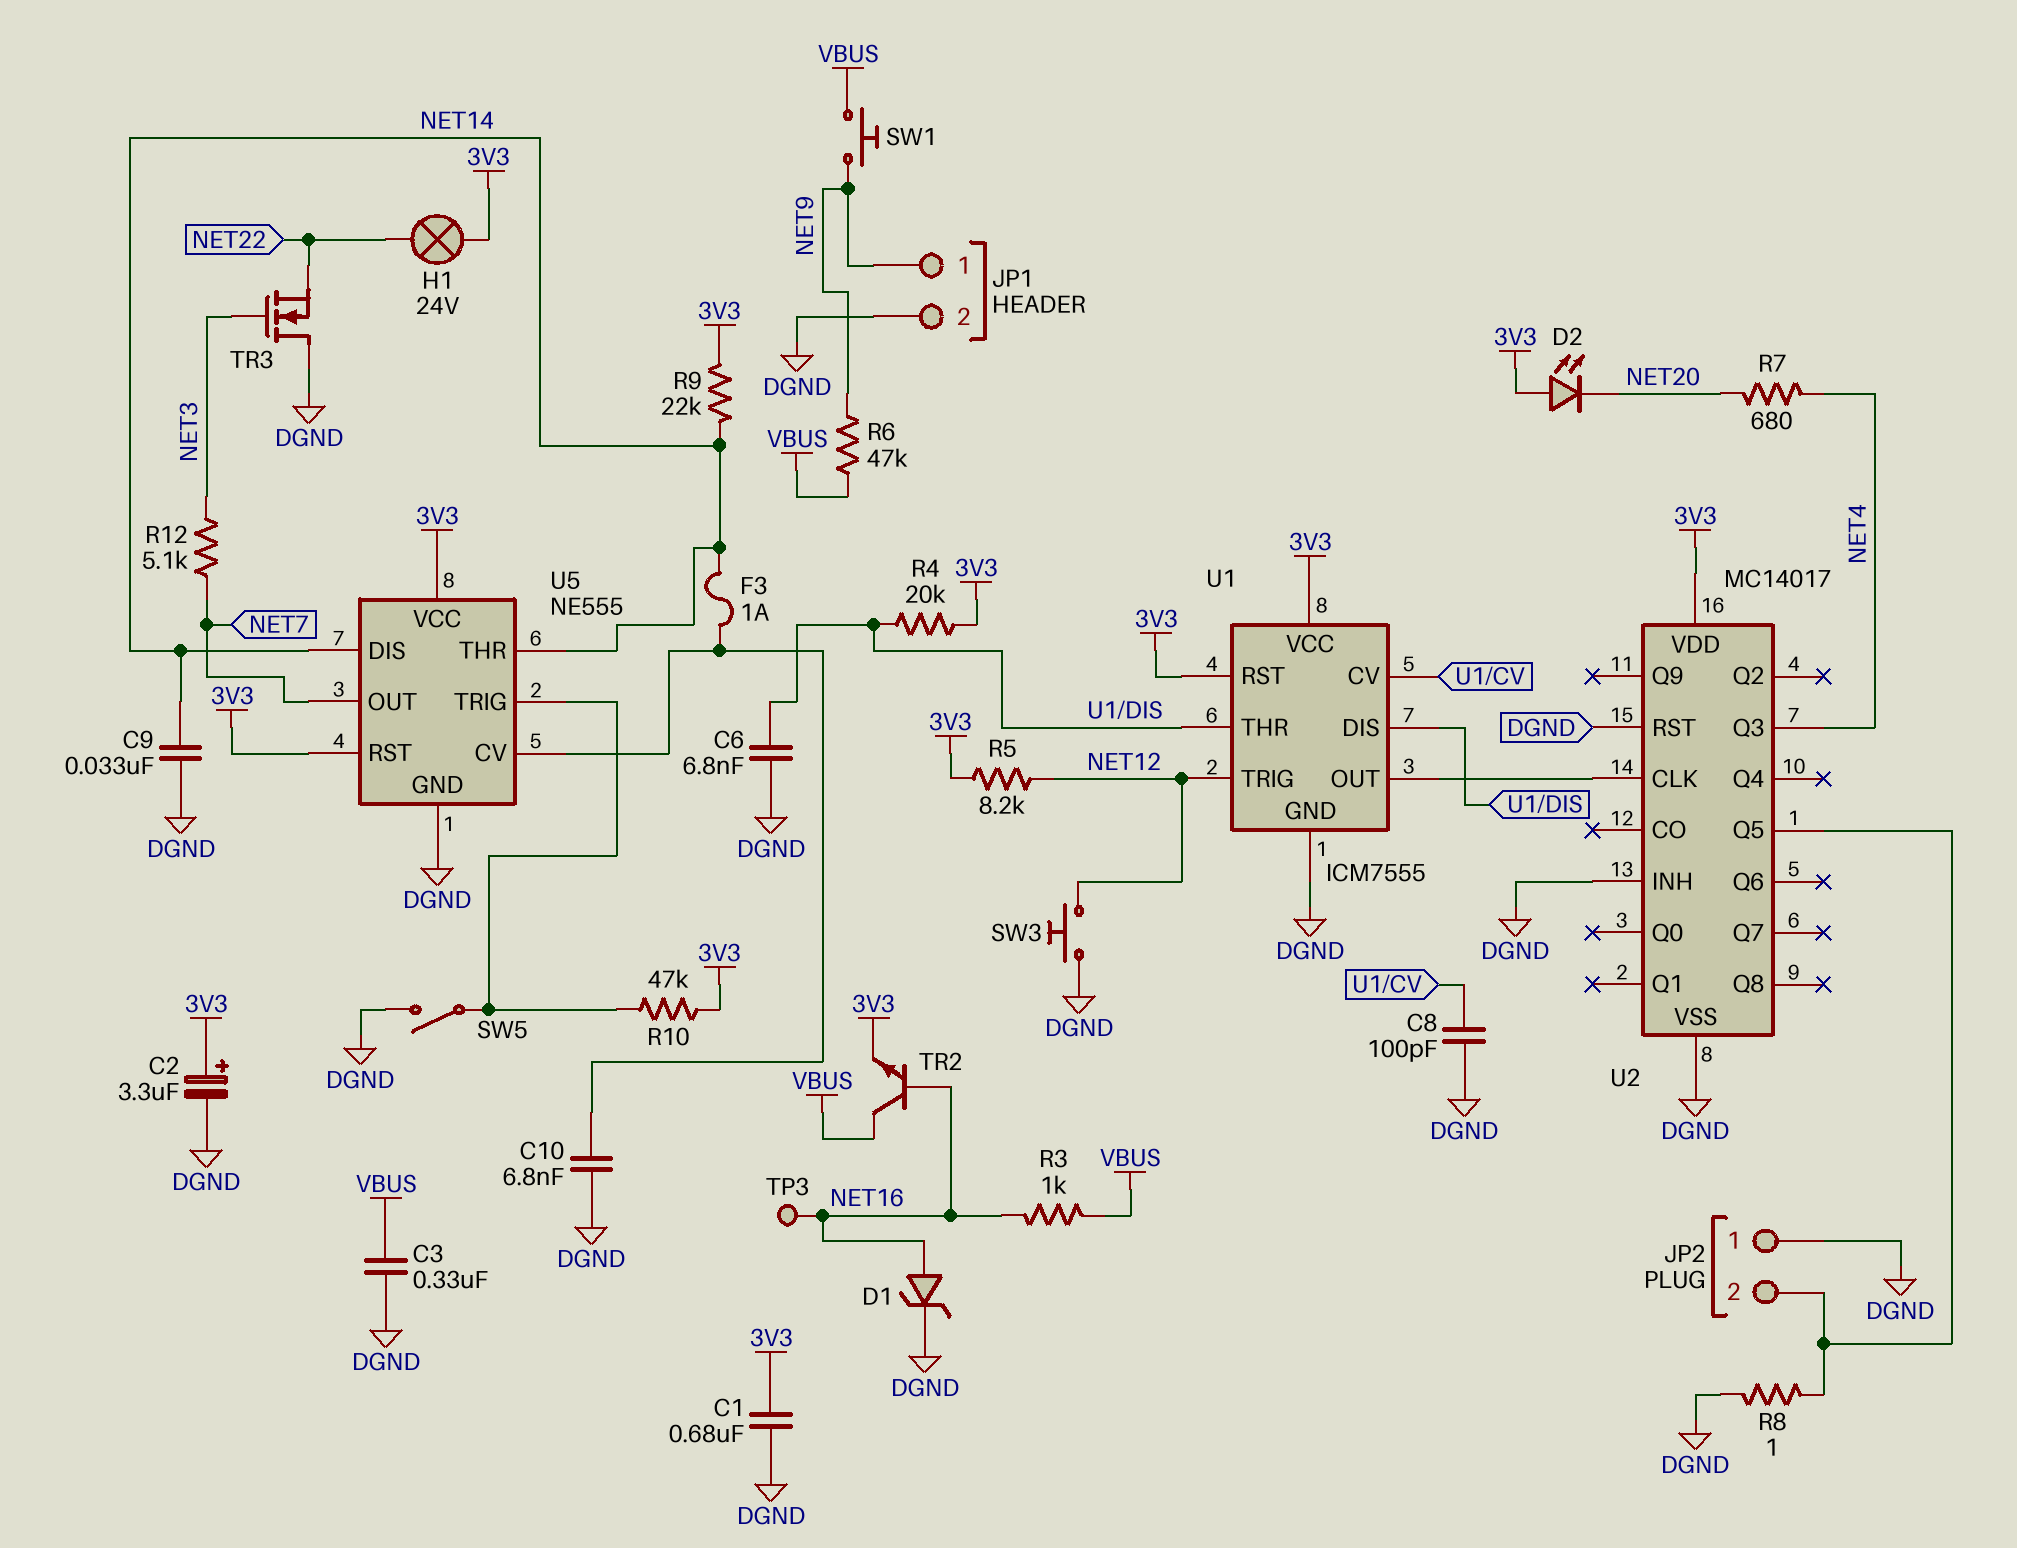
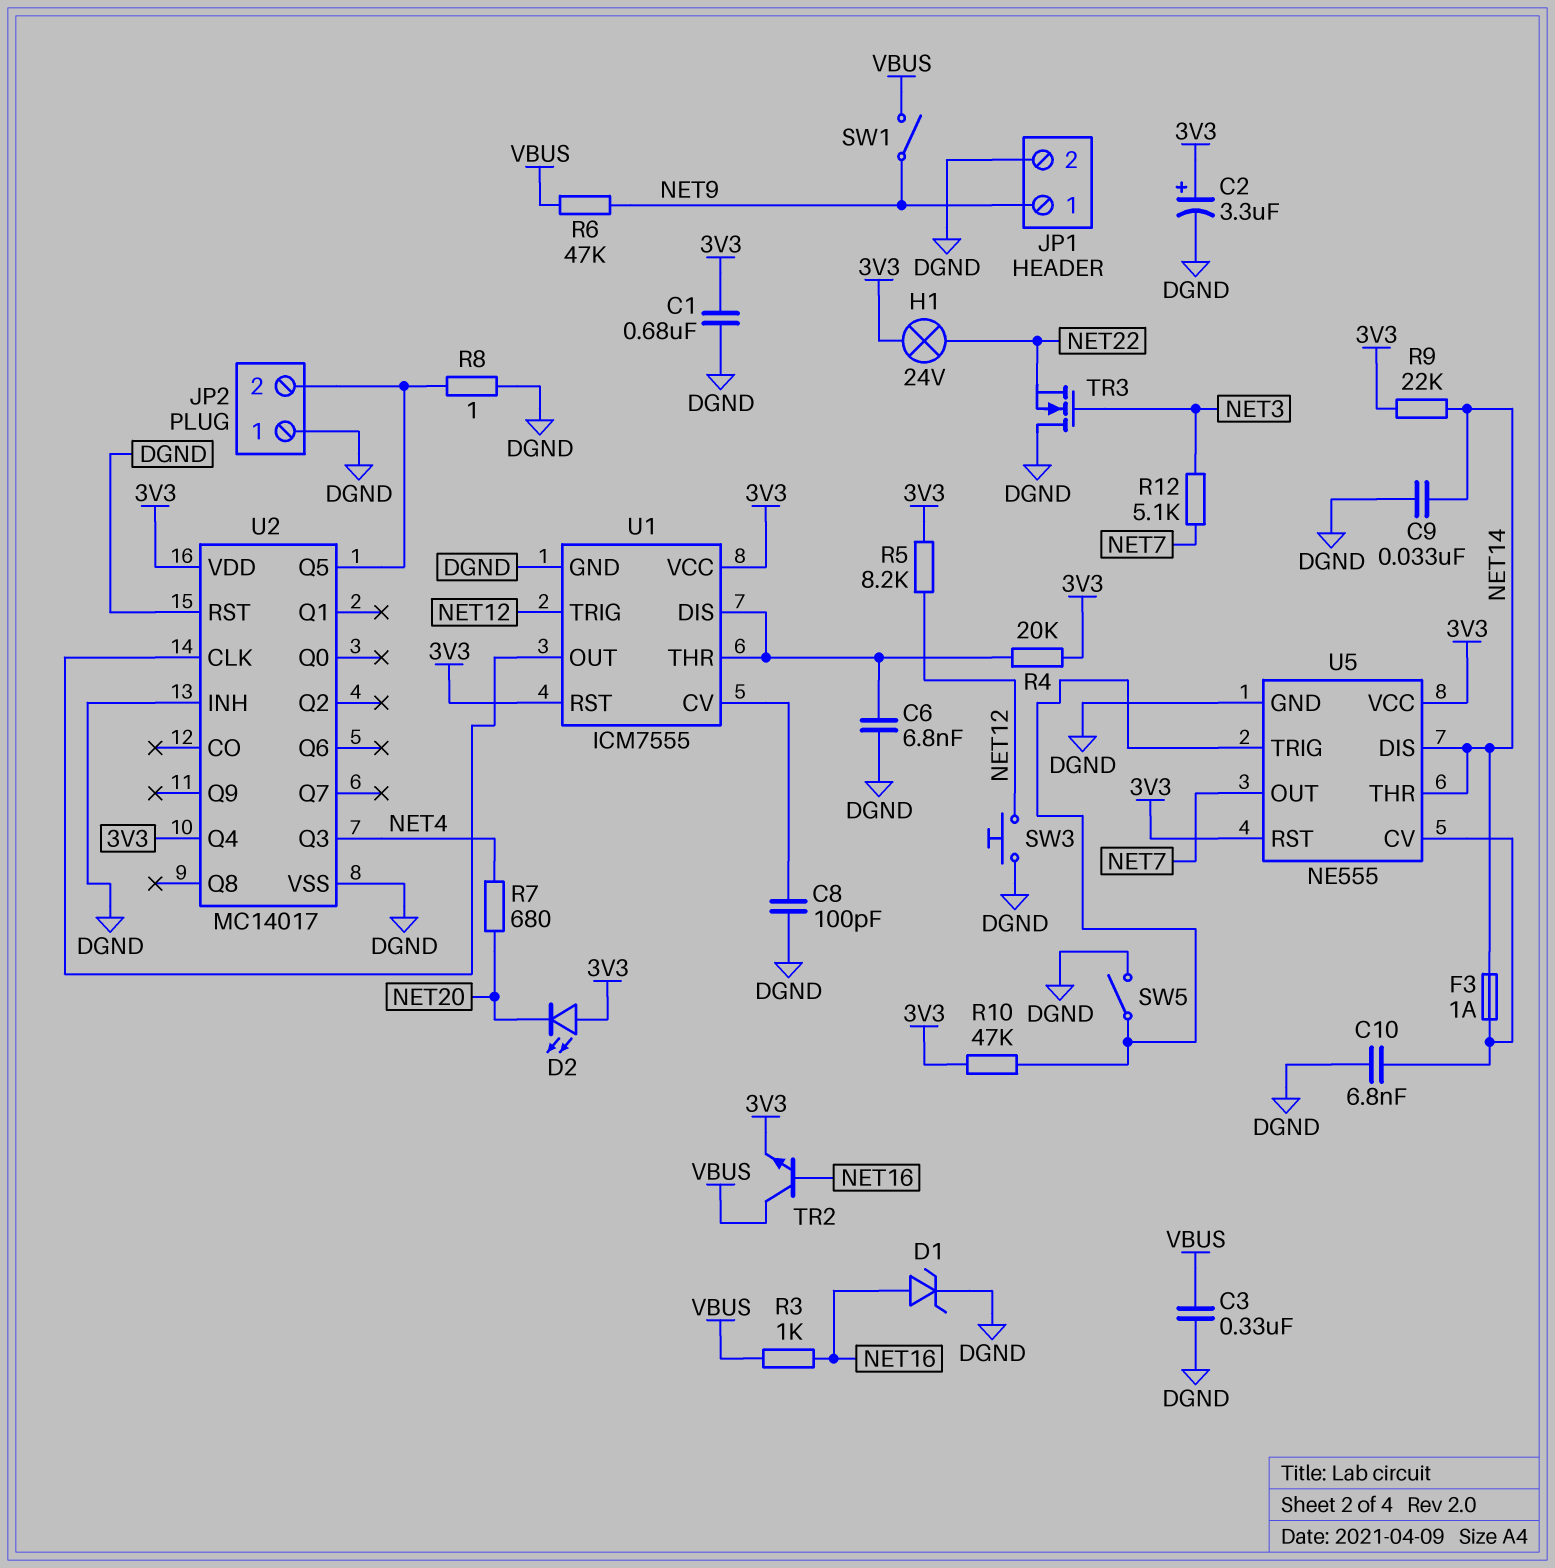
SW1: button (NET9, VBUS) -> switch (NET9, VBUS)
TP3: test point (NET16) -> none
U2 pin Q4: none -> 3V3

